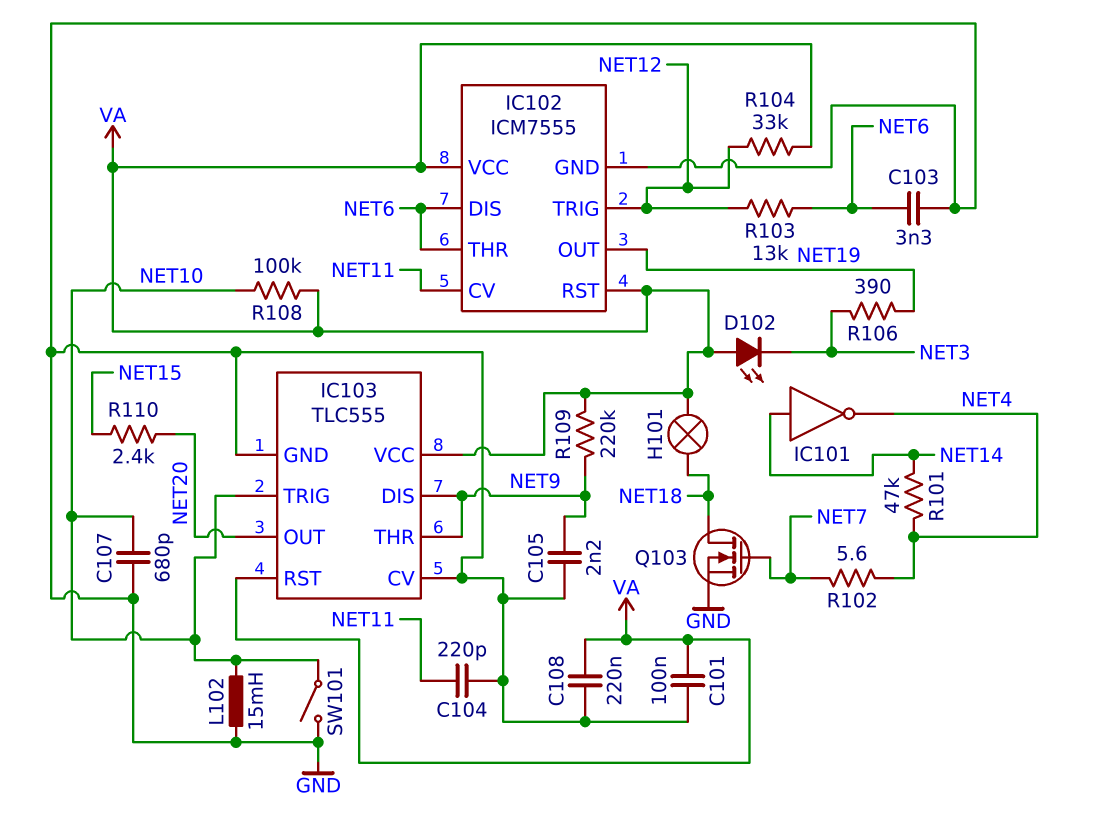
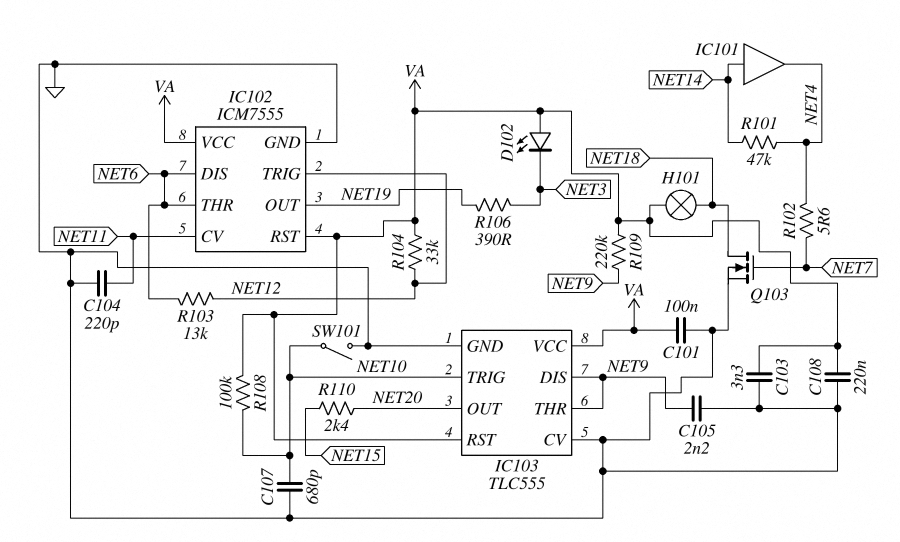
C103: 3.3nF (GND, NET6) -> 3.3nF (GND, VA)
IC101: NOT (in NET14, out NET4) -> buffer (in NET14, out NET4)
L102: 15mH (GND, NET10) -> none

